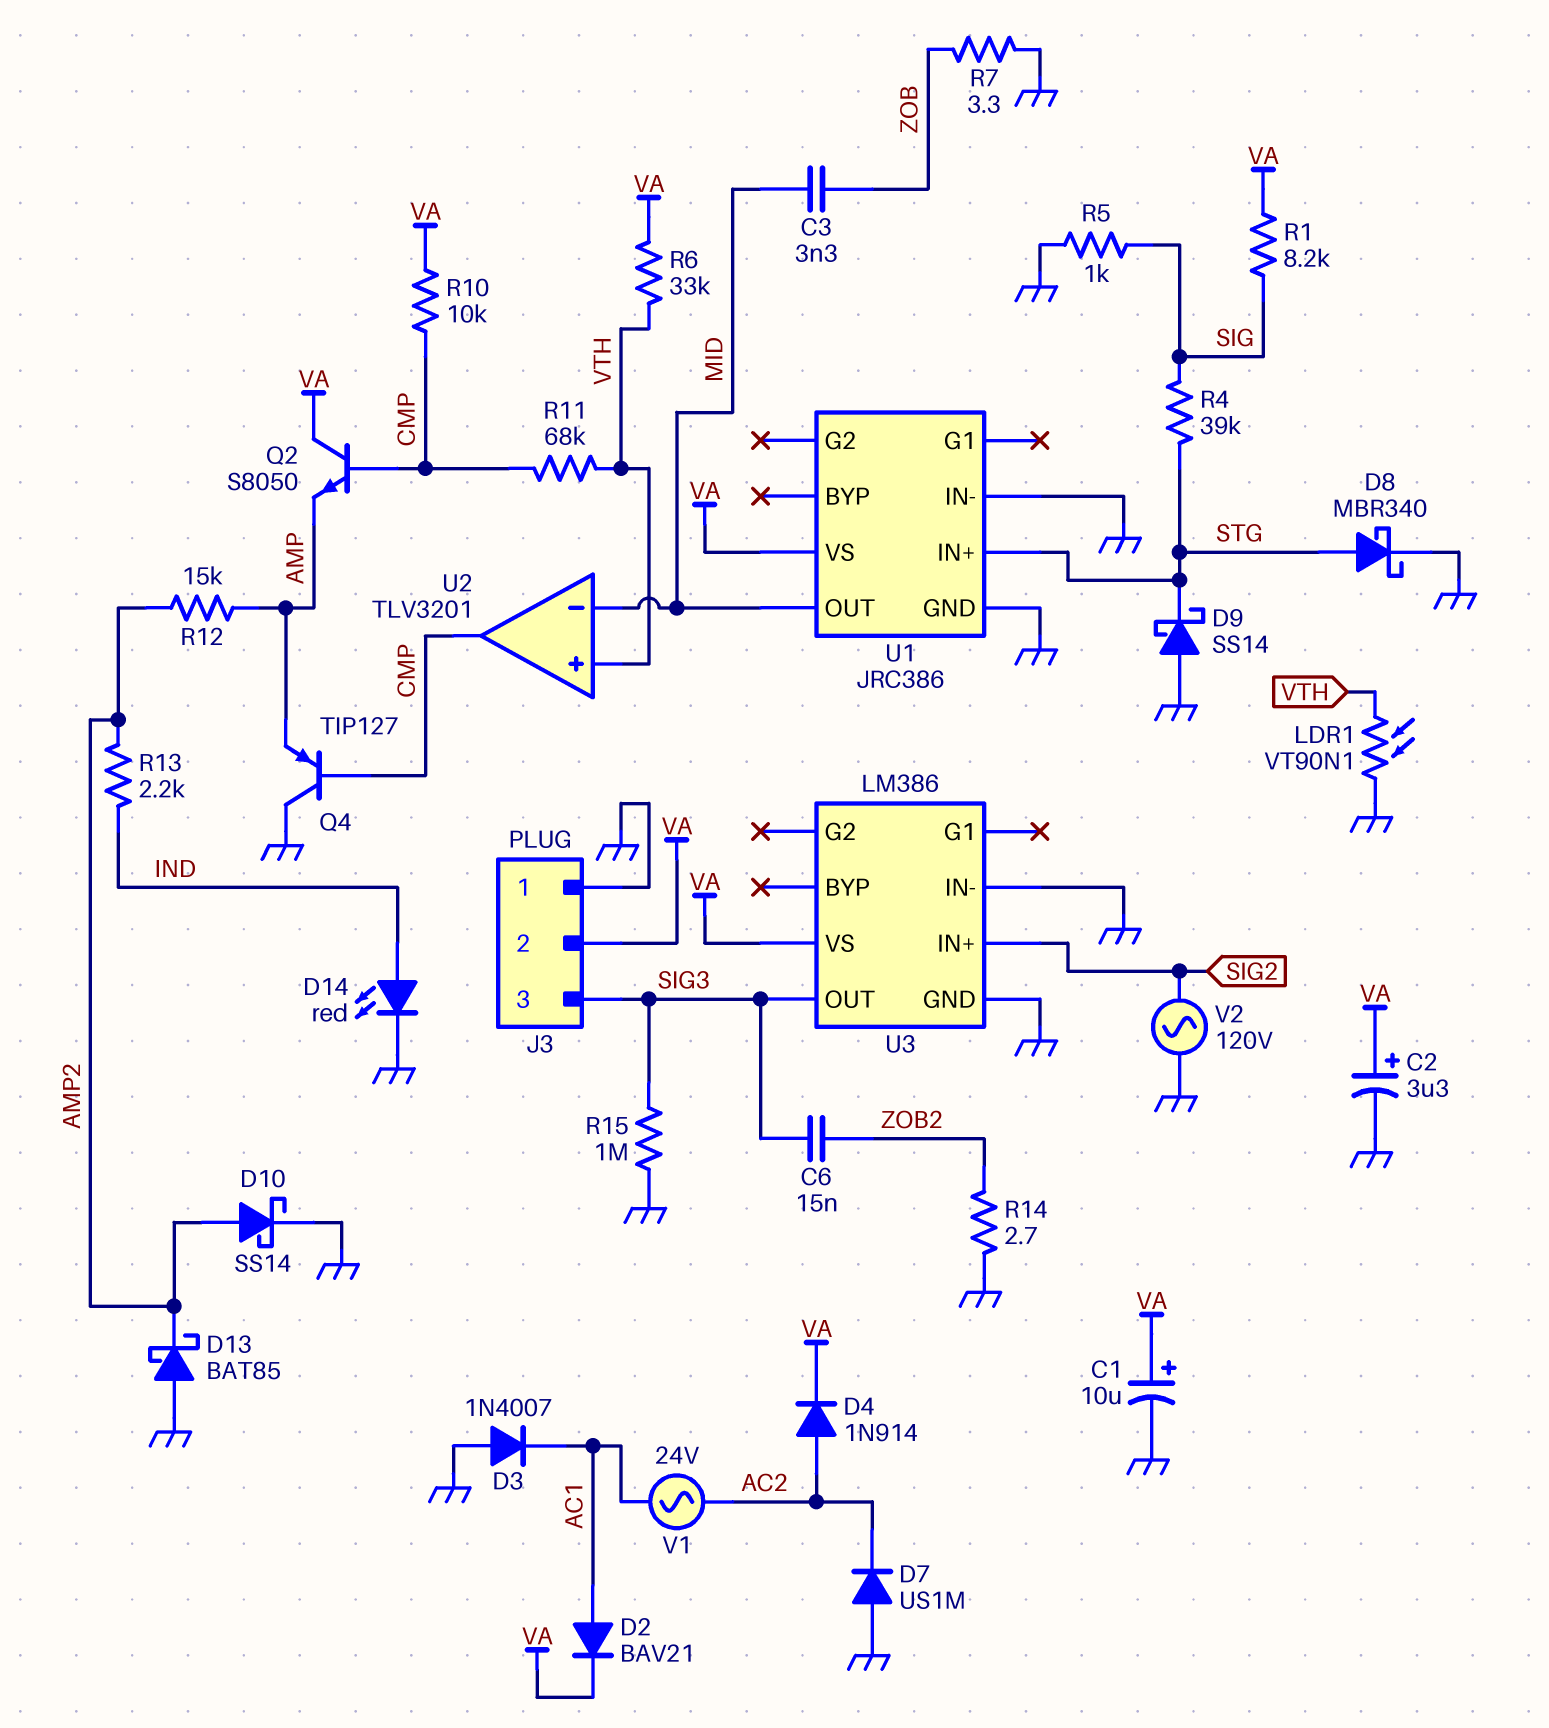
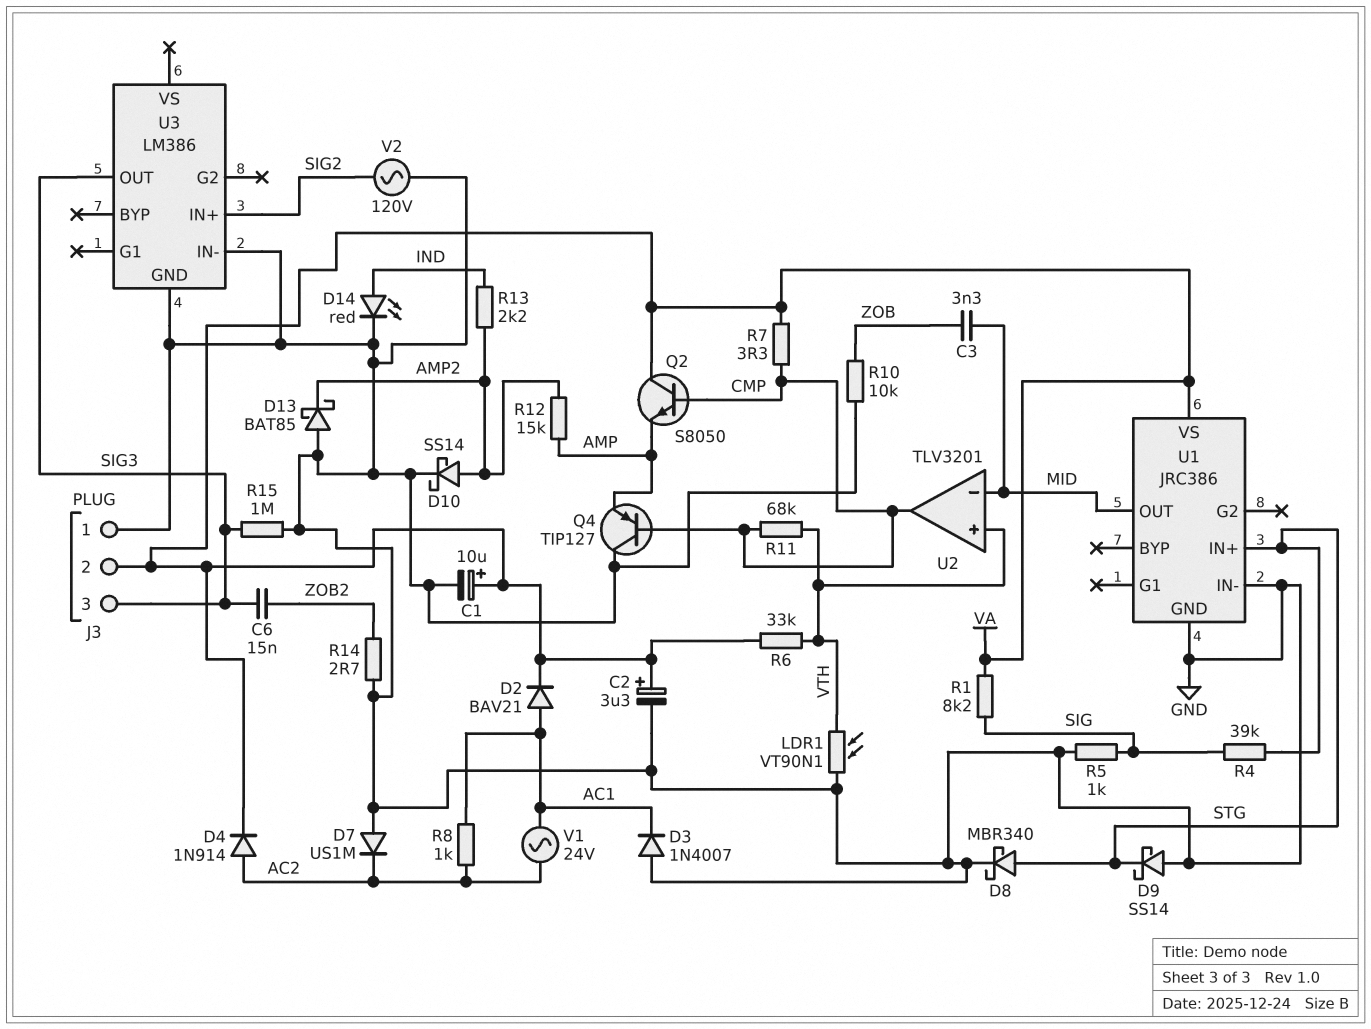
R7: 3.3 (GND, ZOB) -> 3.3 (CMP, VA)
R8: none -> 1k (AC1, AC2)
R10: 10k (CMP, VA) -> 10k (GND, ZOB)
U3 pin VS: VA -> none

